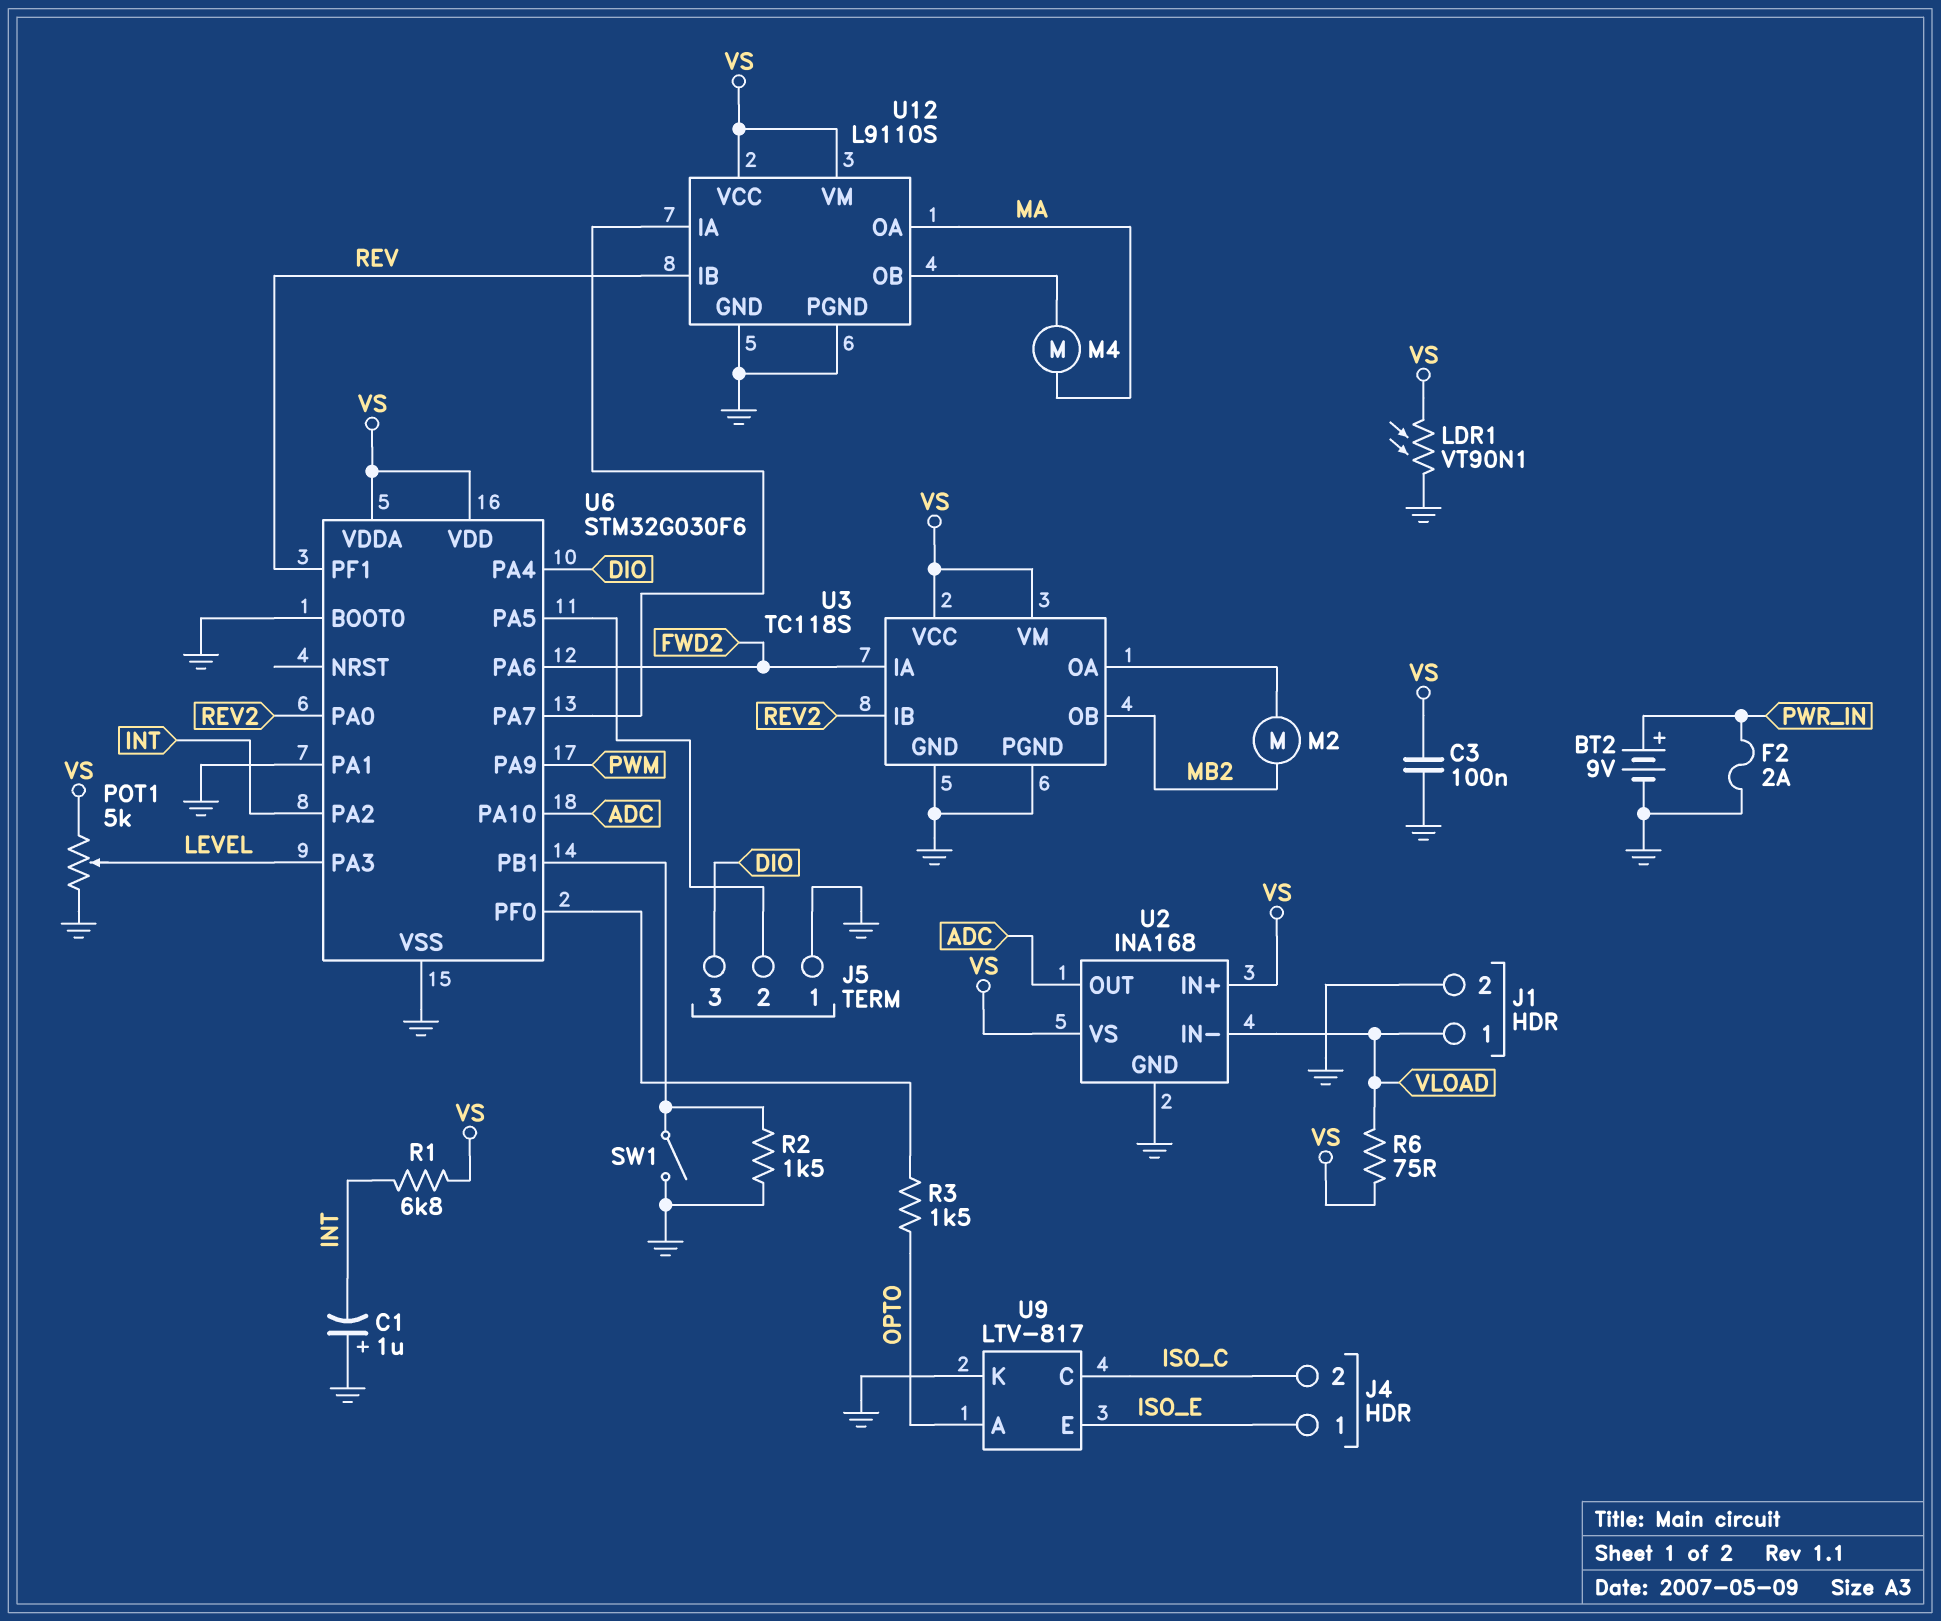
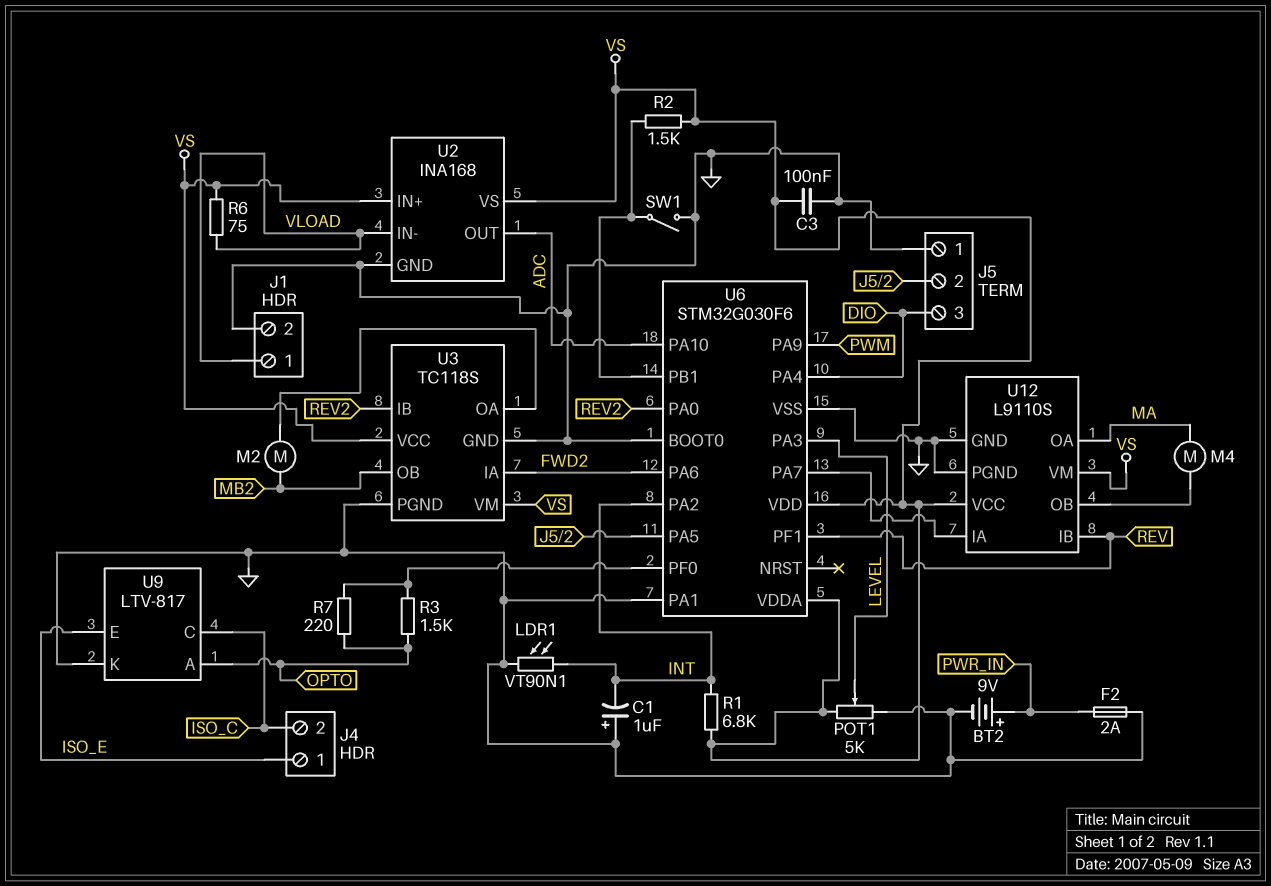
LDR1: VT90N1 (GND, VS) -> VT90N1 (GND, INT)
R2: 1.5k (GND, U6/PB1) -> 1.5k (U6/PB1, VS)
R7: none -> 220 (OPTO, U6/PF0)

